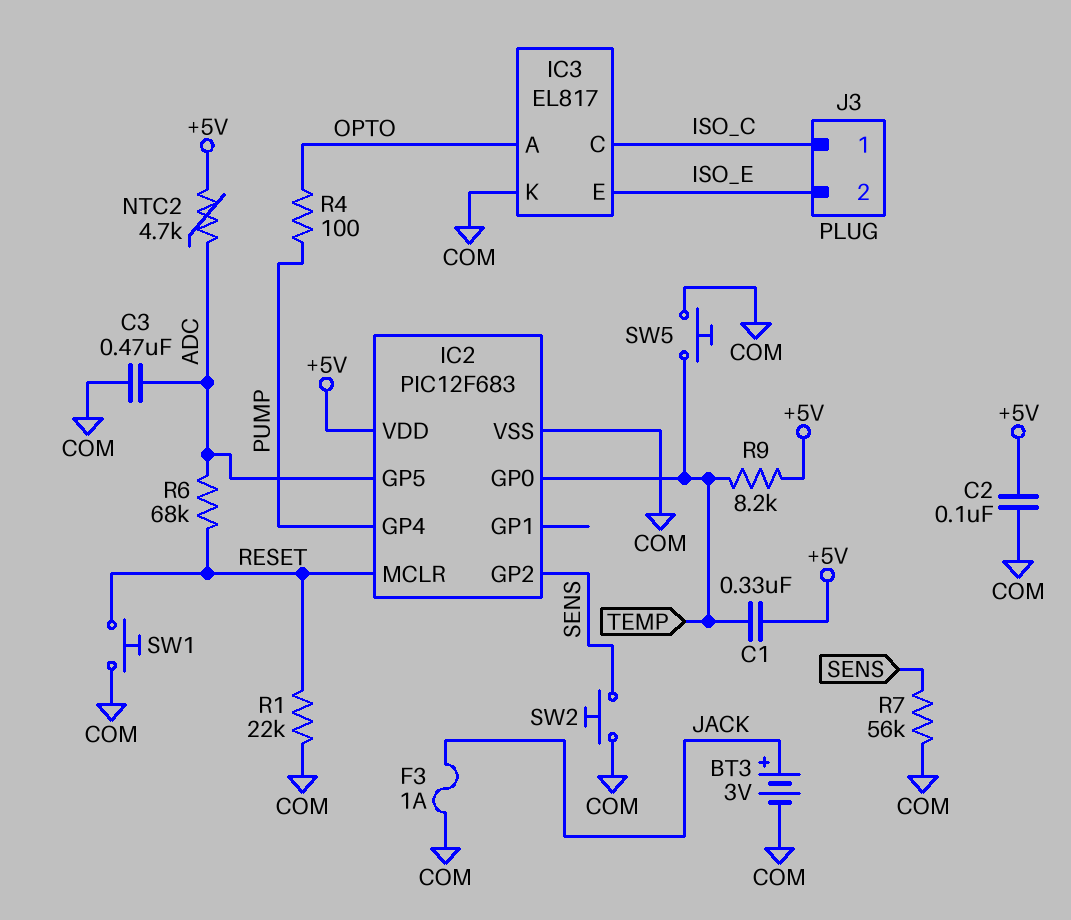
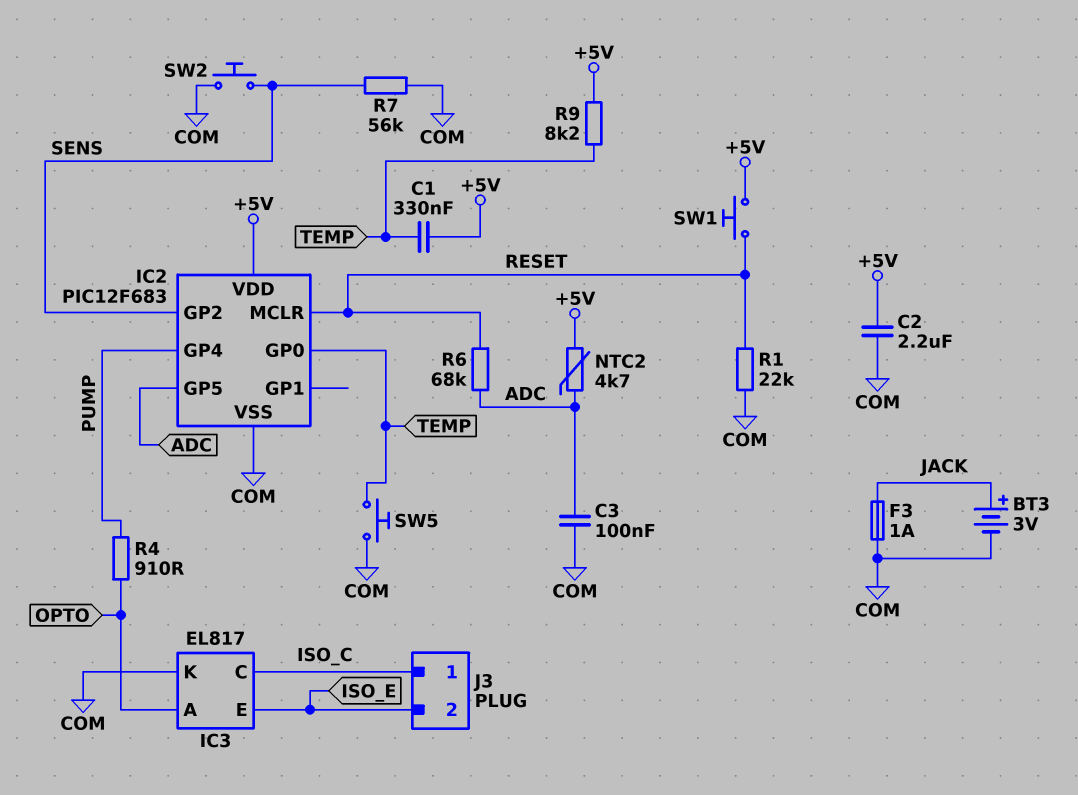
C2: 100nF (+5V, COM) -> 2.2uF (+5V, COM)
C3: 470nF (ADC, COM) -> 100nF (ADC, COM)
R4: 100 (OPTO, PUMP) -> 910 (OPTO, PUMP)
SW1: button (COM, RESET) -> button (+5V, RESET)

